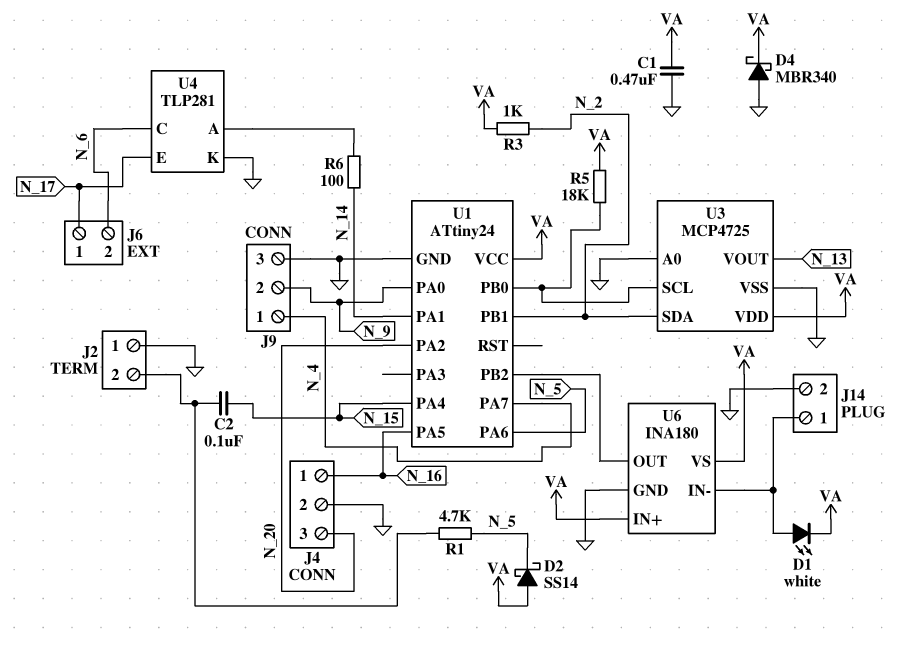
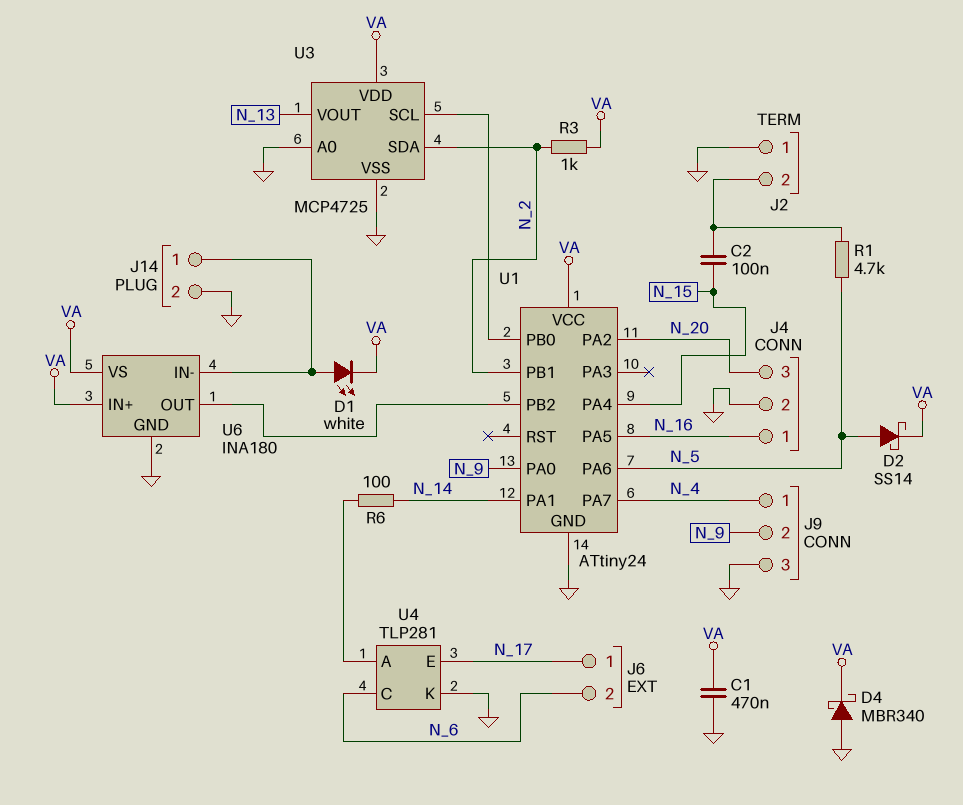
D2: schottky SS14 (A VA, K N_5) -> schottky SS14 (A N_5, K VA)
R5: 18k (U1/PB0, VA) -> none

